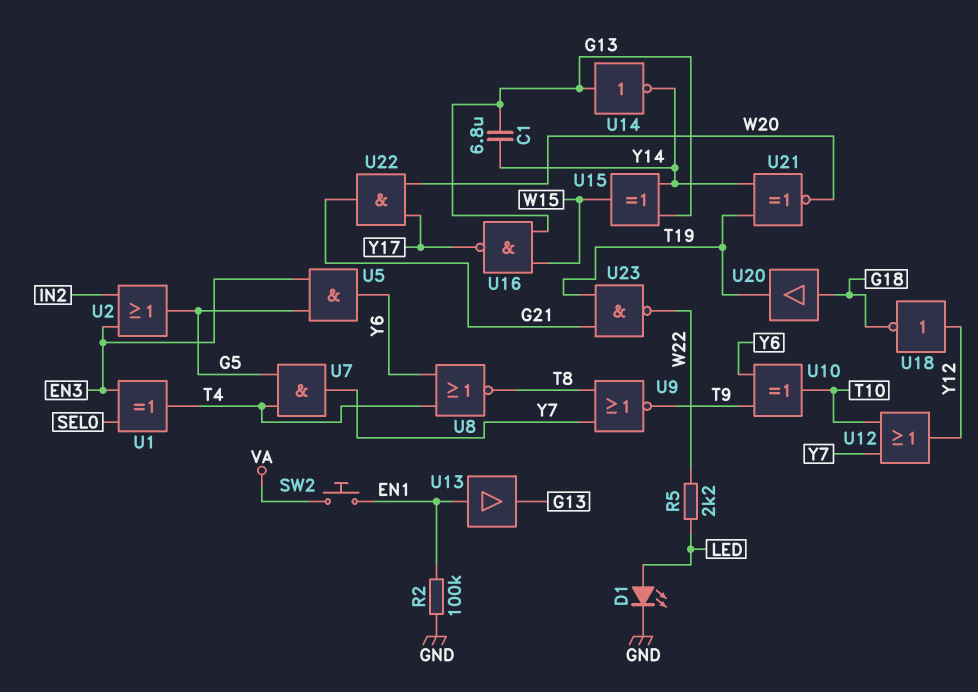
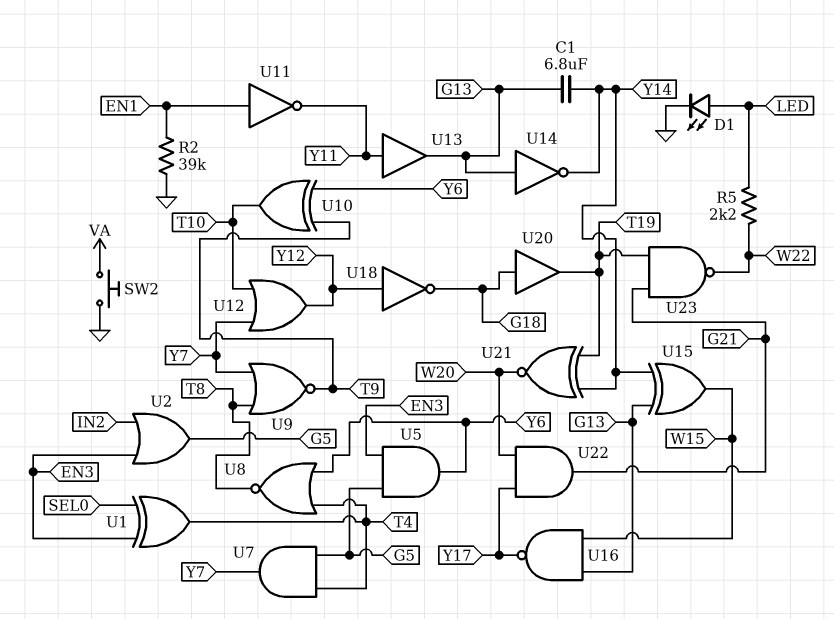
R2: 100k (EN1, GND) -> 39k (EN1, GND)
SW2: button (EN1, VA) -> button (GND, VA)
U11: none -> NOT (in EN1, out Y11)
U13: buffer (in EN1, out G13) -> buffer (in Y11, out G13)

